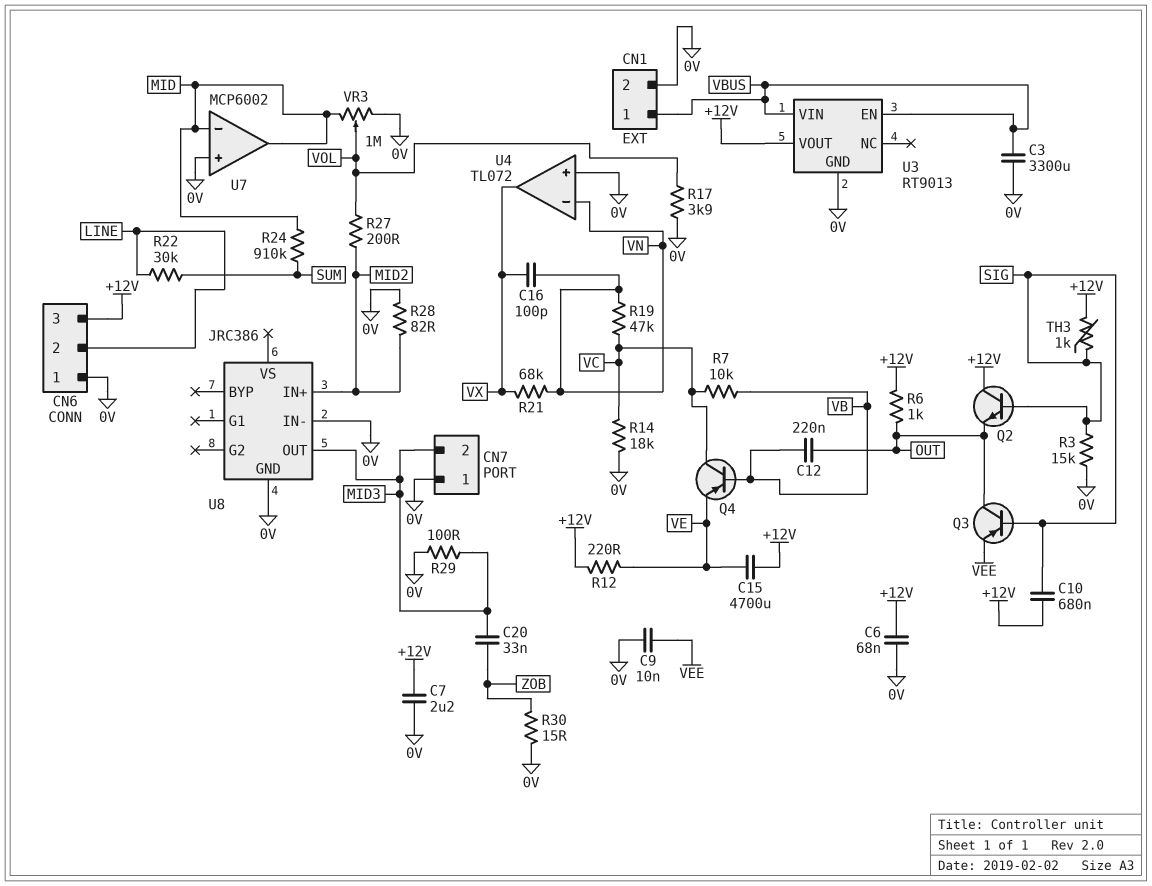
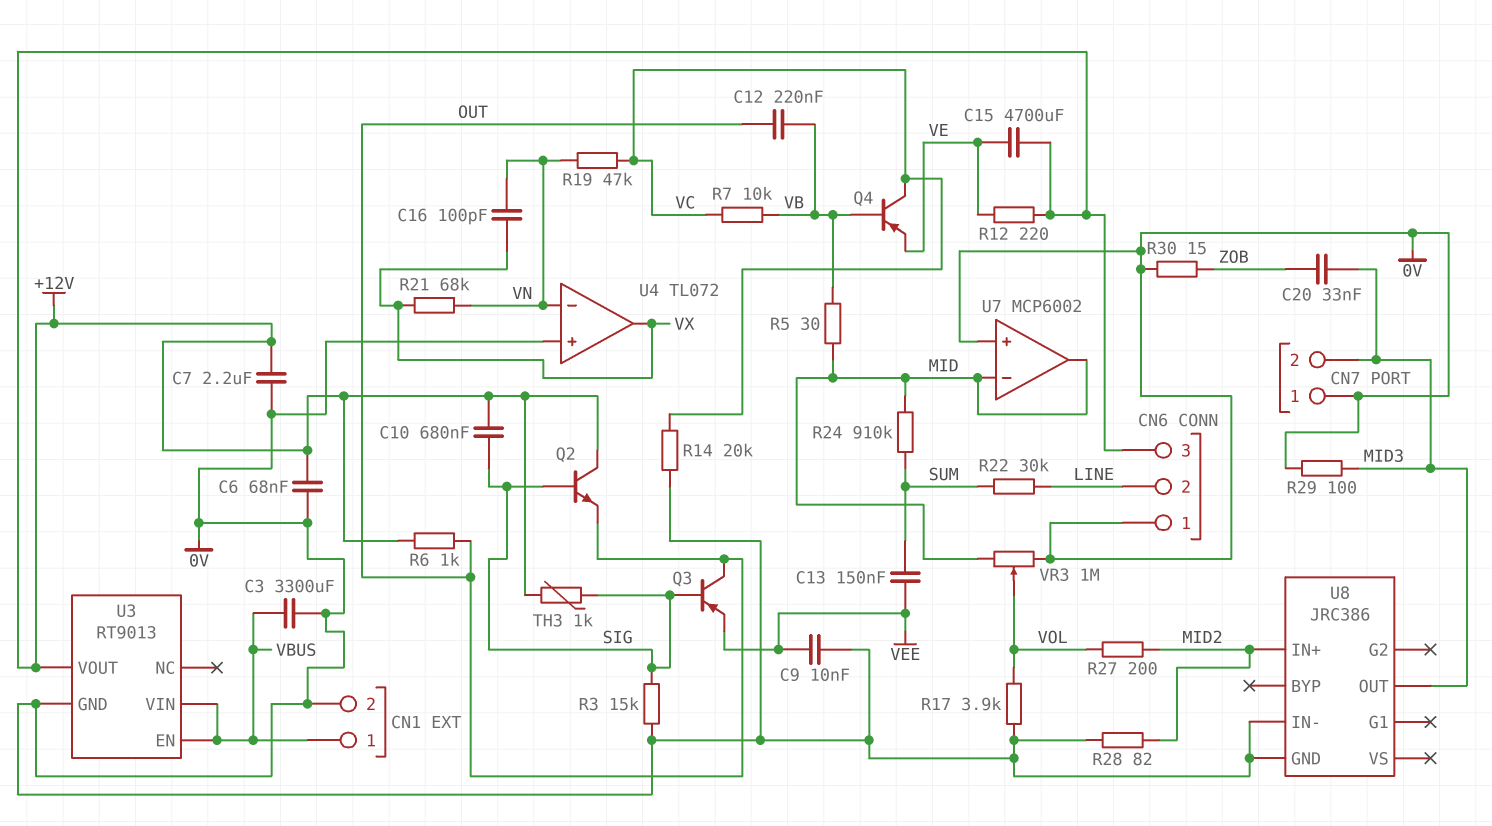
C13: none -> 150nF (SUM, VEE)
R5: none -> 30 (MID, VB)
R14: 18k (0V, VC) -> 20k (0V, VC)

